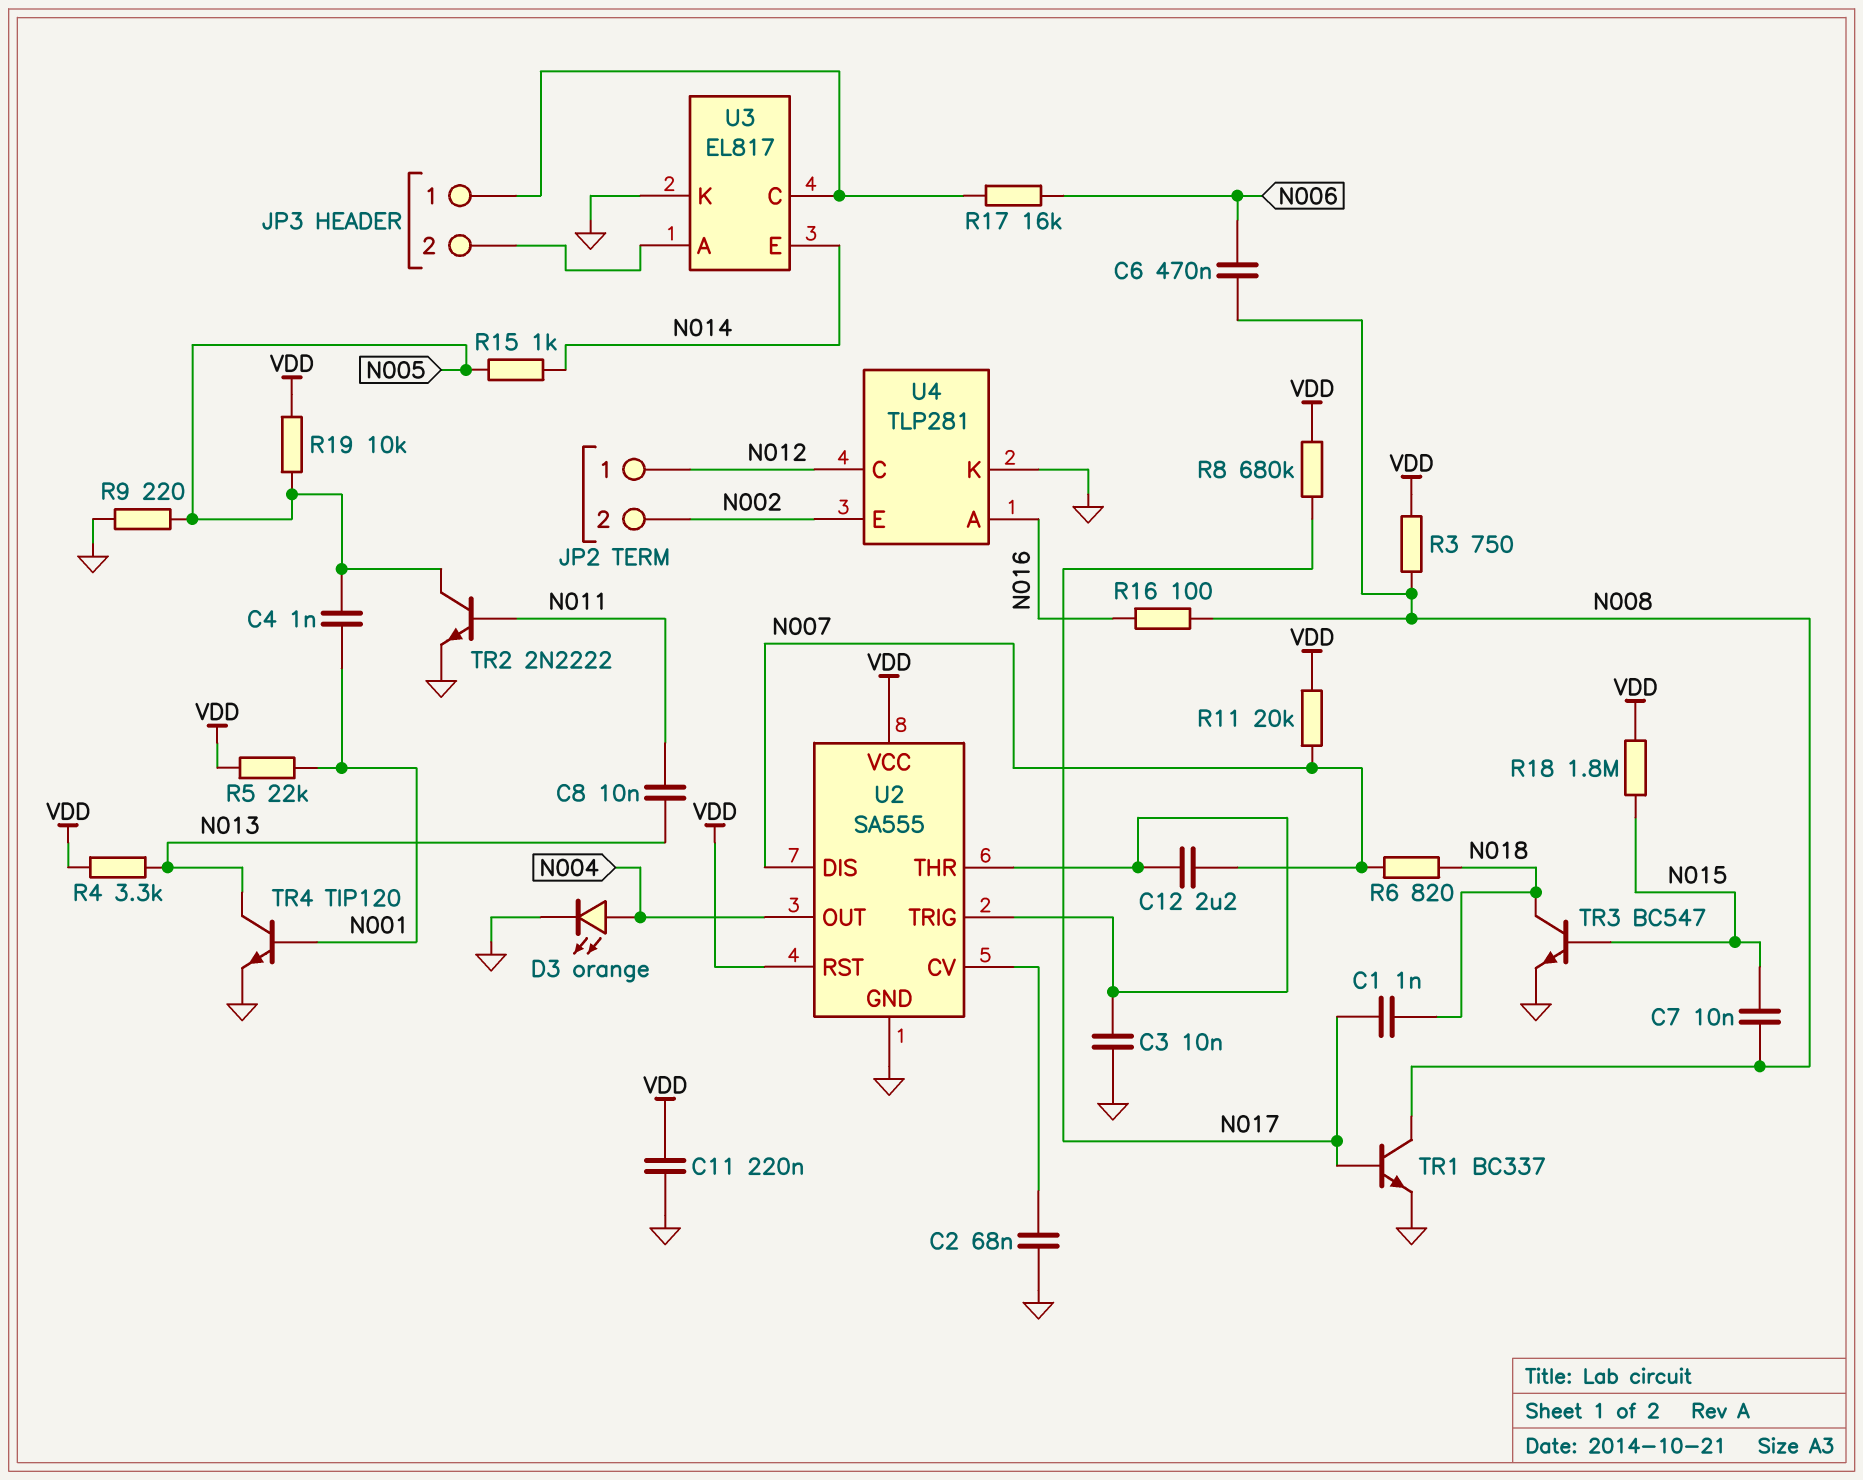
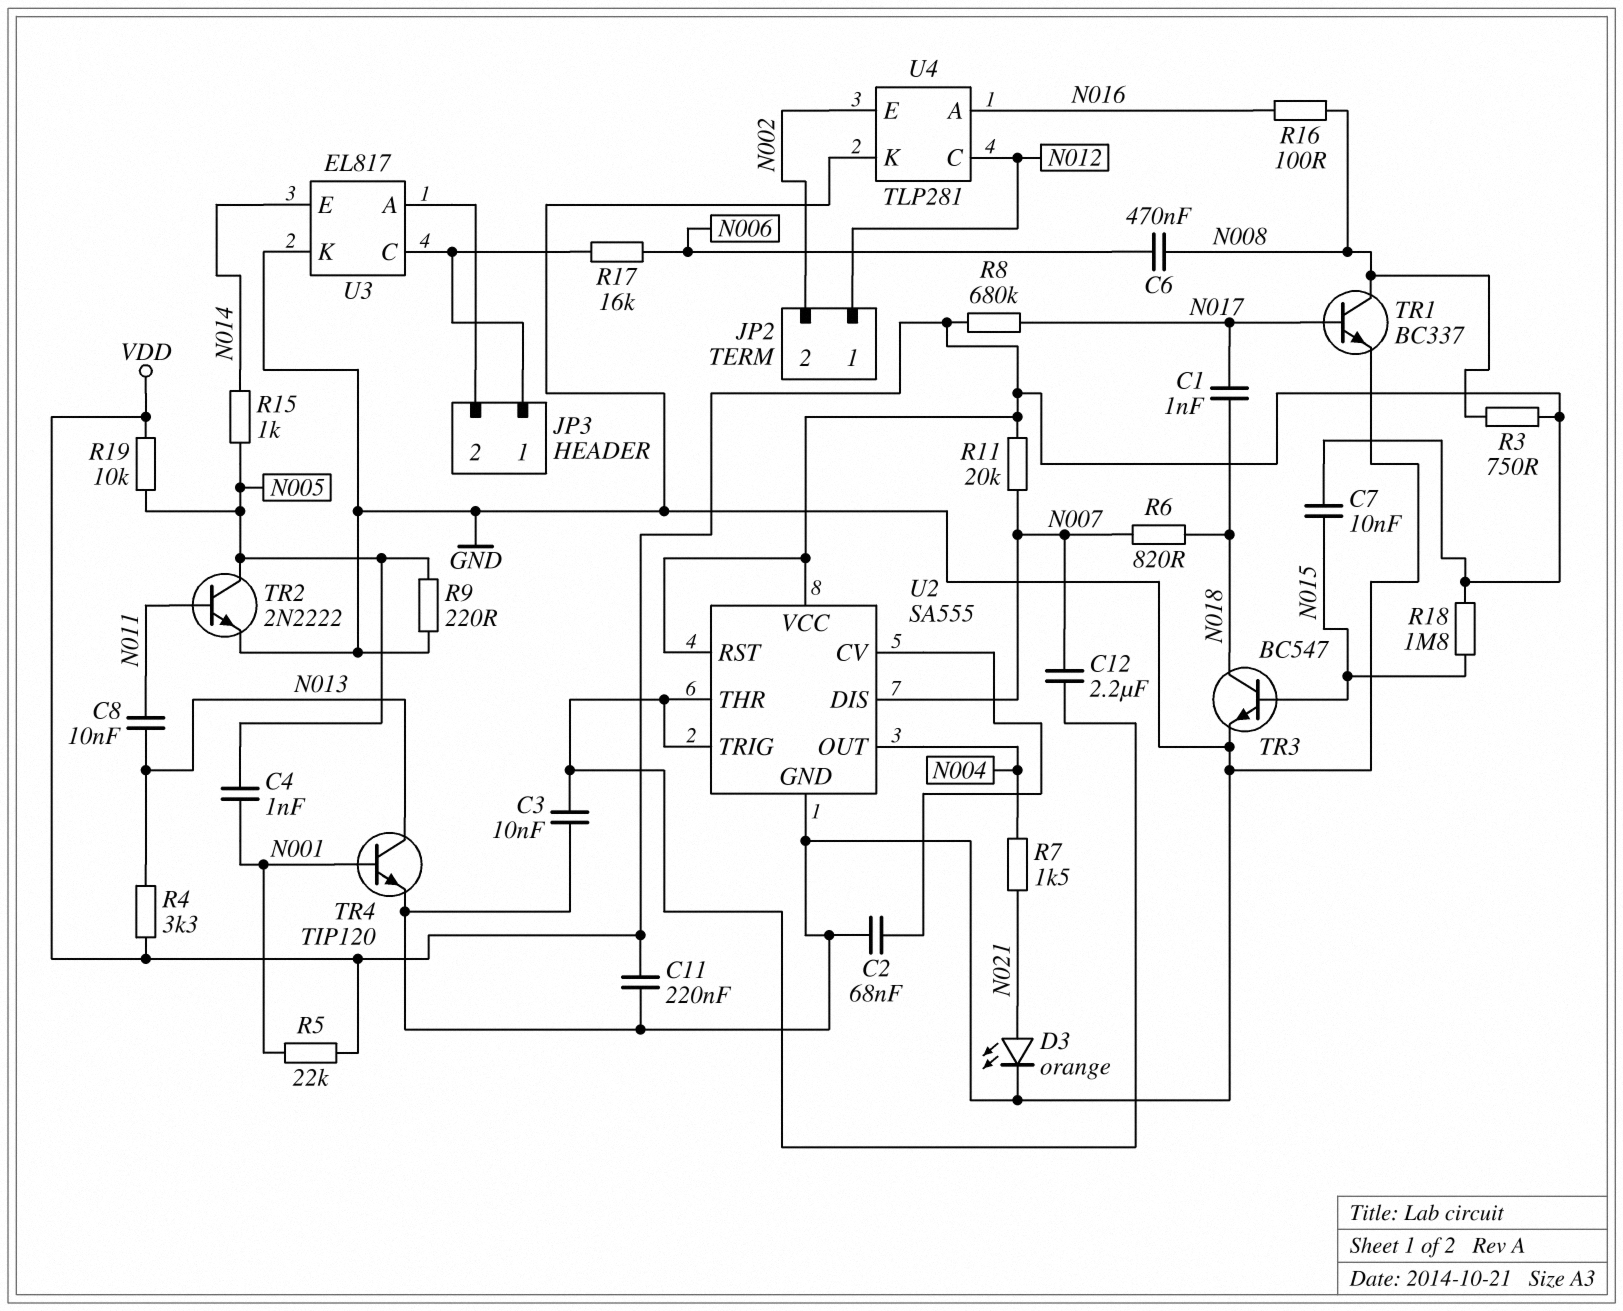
C7: 10nF (N008, N015) -> 10nF (N015, VDD)
D3: LED orange (A N004, K GND) -> LED orange (A N021, K GND)
R7: none -> 1.5k (N004, N021)

